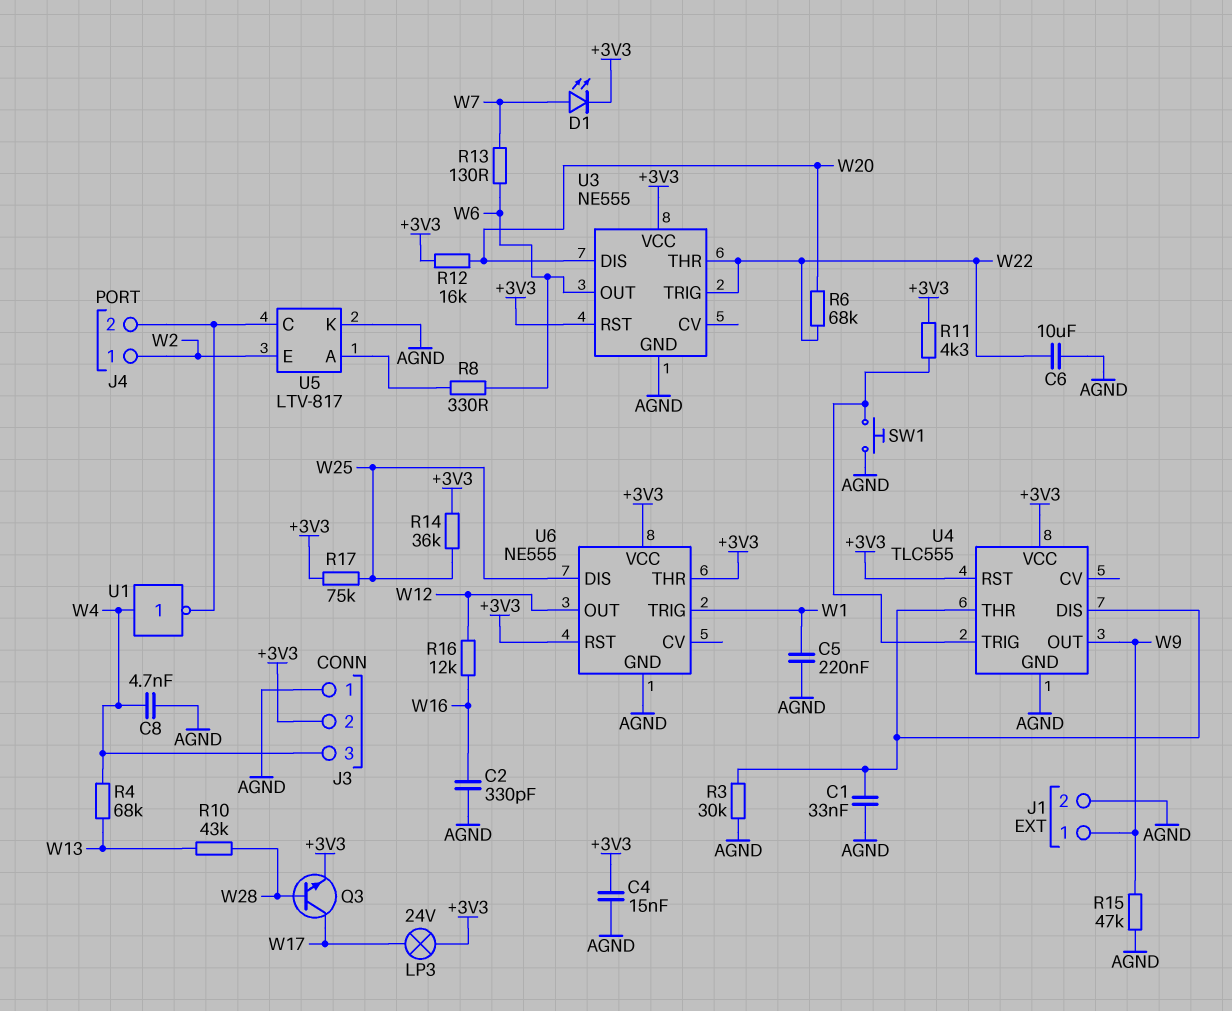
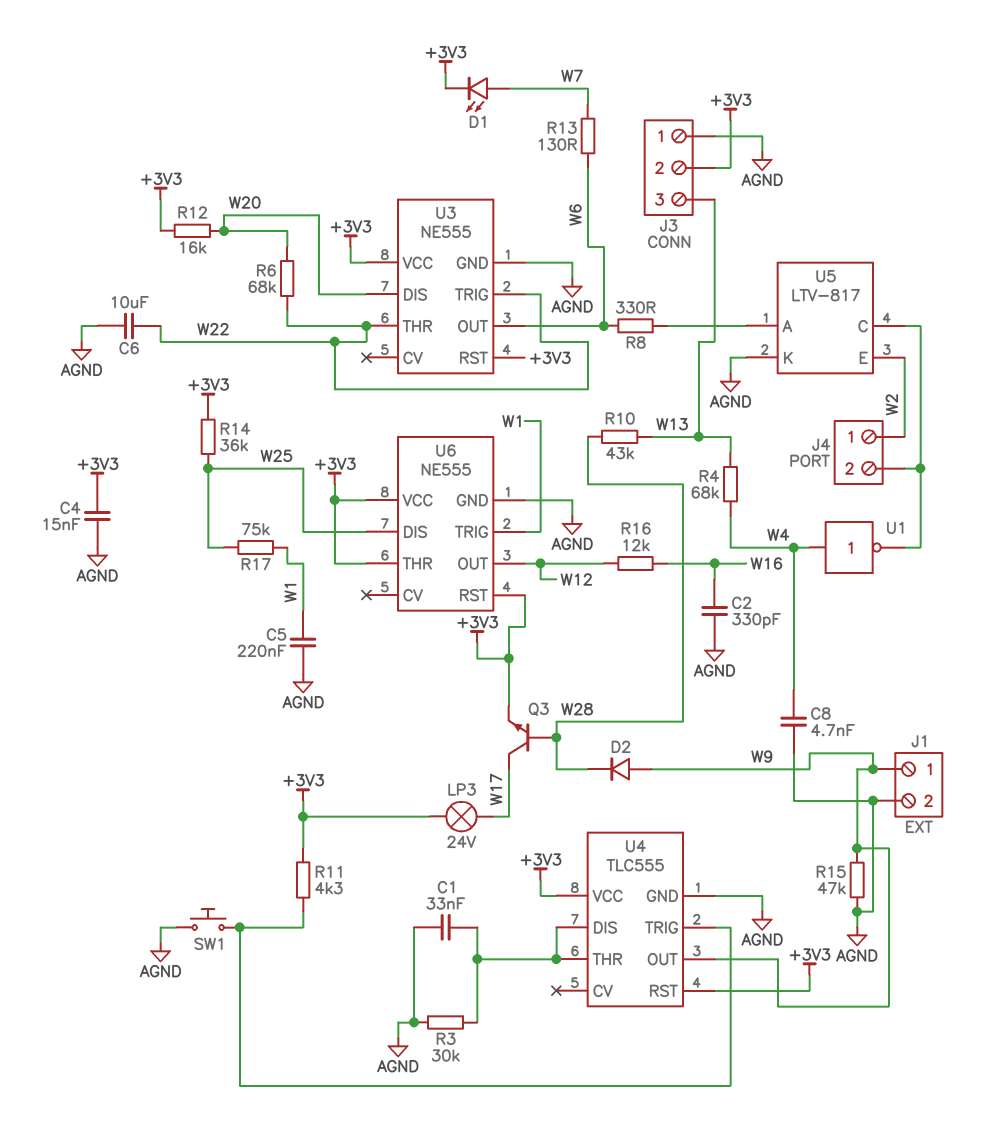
D2: none -> diode (A W9, K W28)
J3 pin 3: W4 -> W13
R17: 75k (+3V3, W25) -> 75k (W1, W25)

